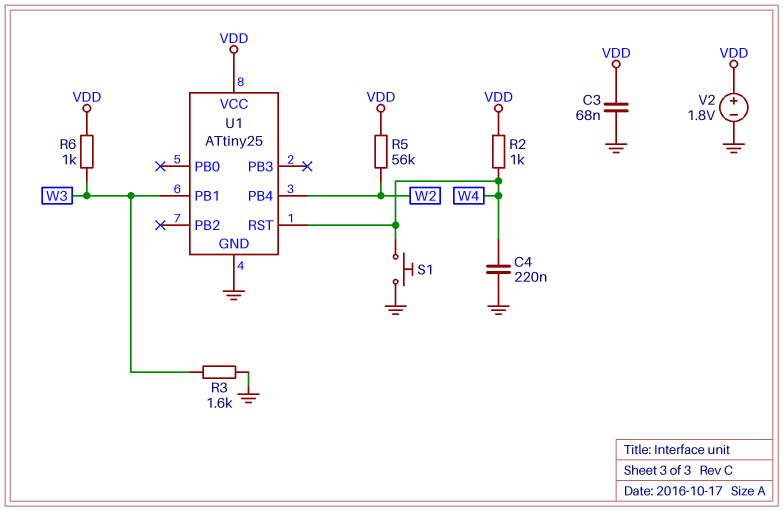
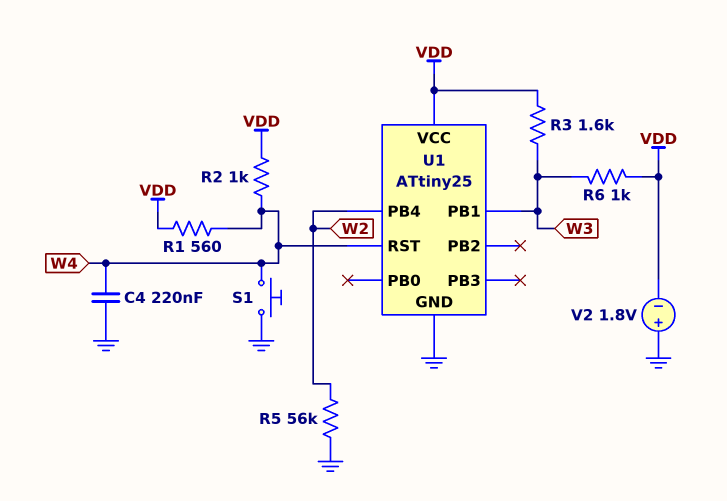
C3: 68nF (GND, VDD) -> none
R1: none -> 560 (VDD, W4)
R3: 1.6k (GND, W3) -> 1.6k (VDD, W3)
R5: 56k (VDD, W2) -> 56k (GND, W2)
V2: 1.8V (plus VDD, minus GND) -> 1.8V (plus GND, minus VDD)

